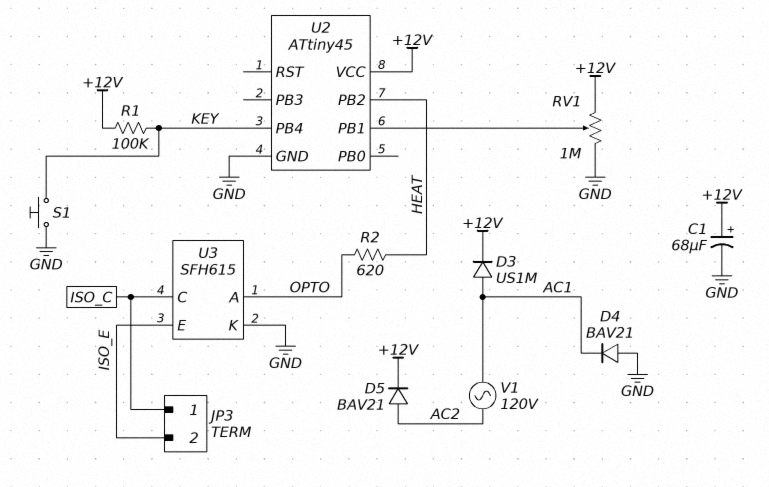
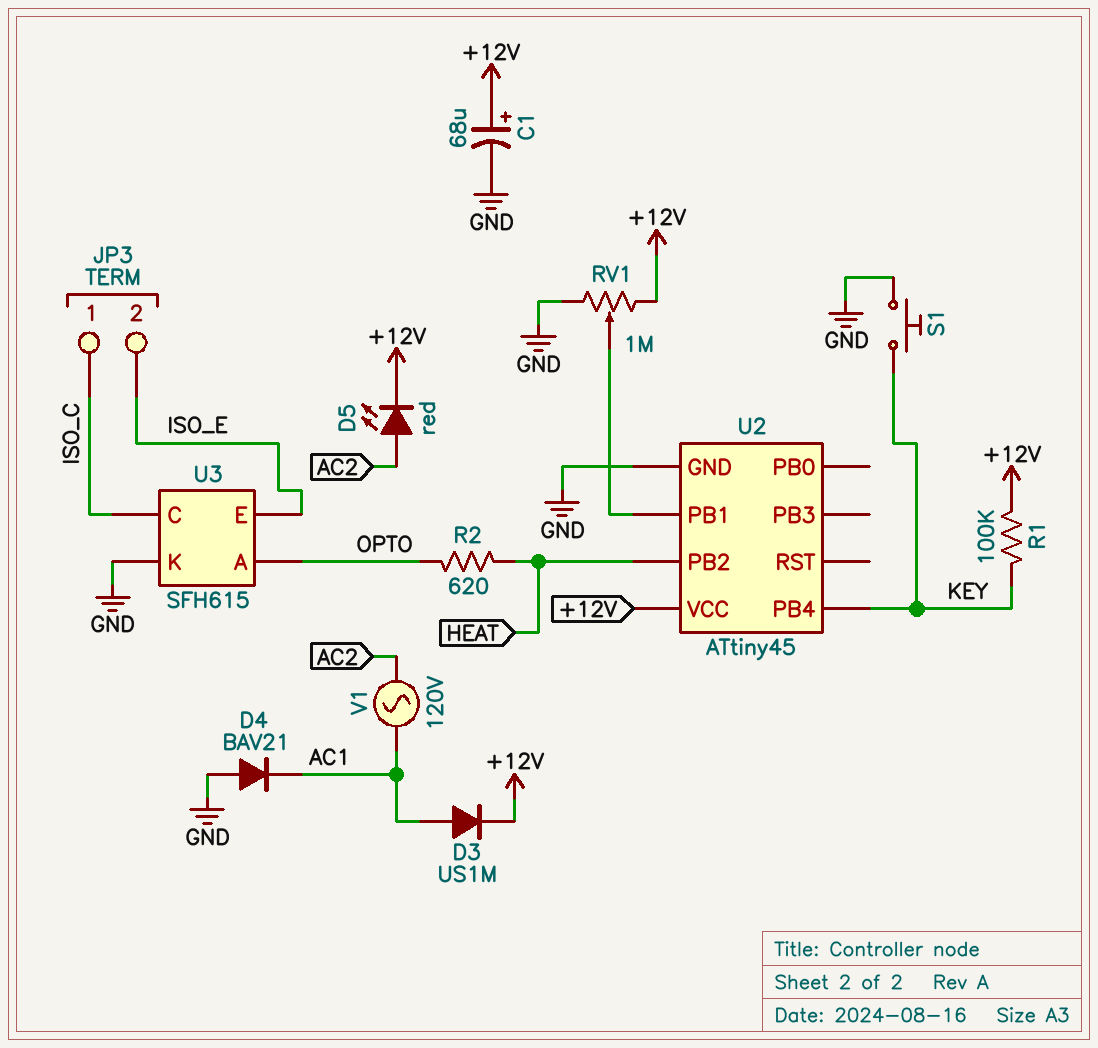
D5: diode BAV21 (A AC2, K +12V) -> LED red (A AC2, K +12V)

